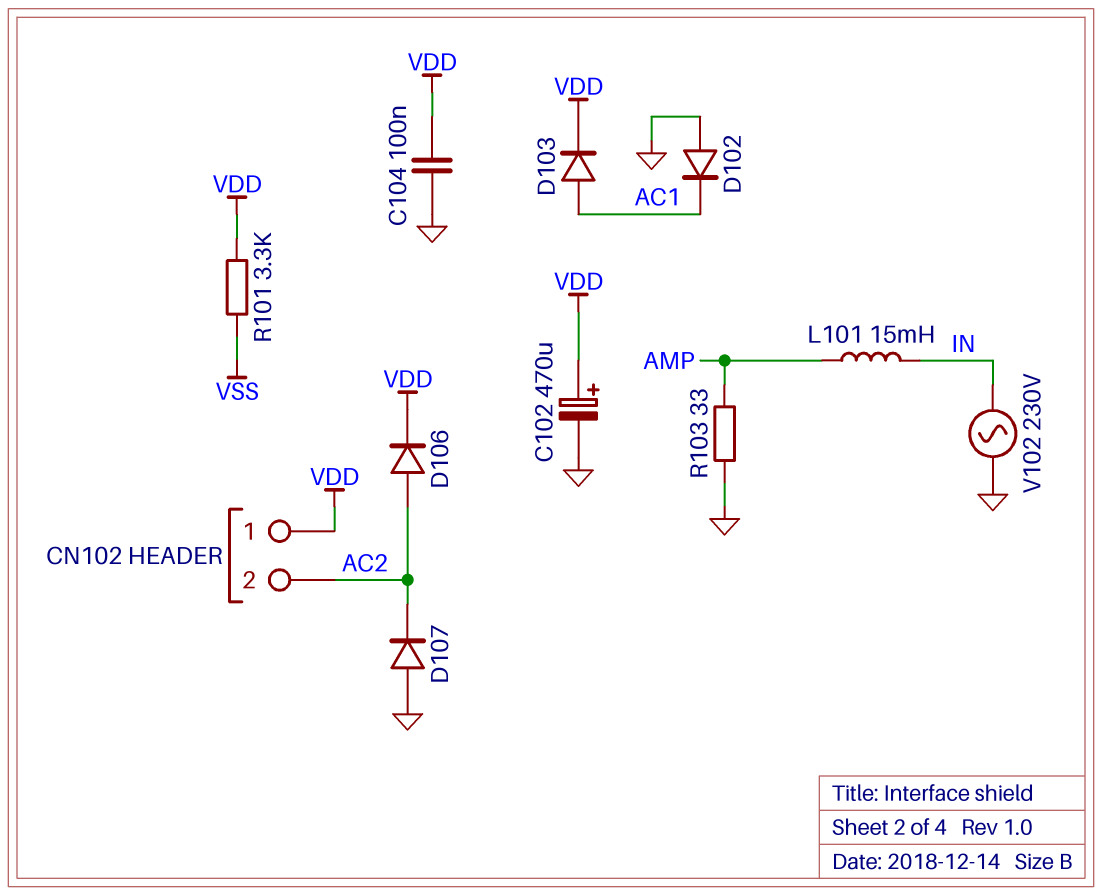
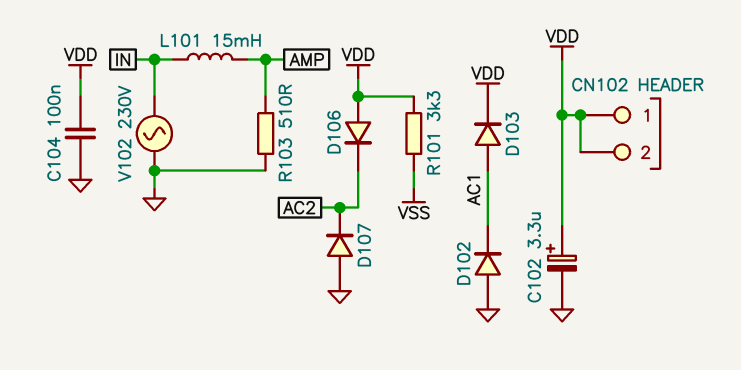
C102: 470uF (plus VDD, minus GND) -> 3.3uF (plus VDD, minus GND)
CN102 pin 2: AC2 -> VDD
D106: diode (A AC2, K VDD) -> diode (A VDD, K AC2)
R103: 33 (AMP, GND) -> 510 (AMP, GND)

